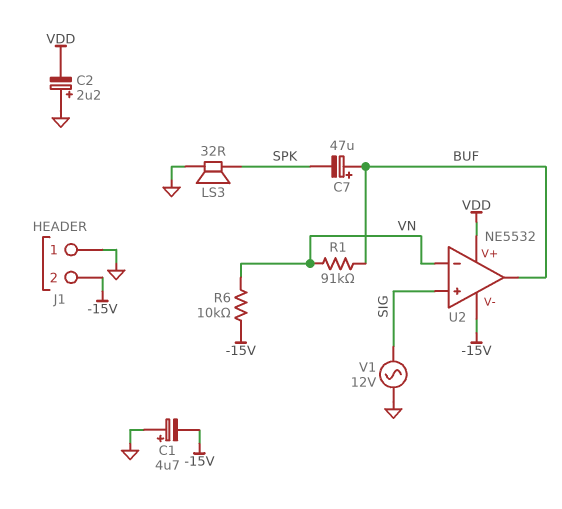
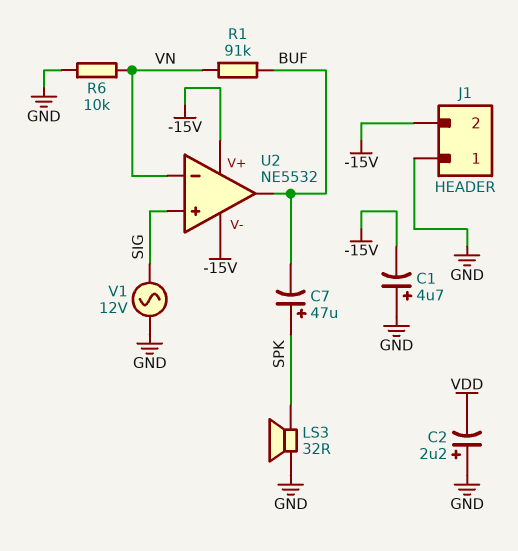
C7: 47uF (plus BUF, minus SPK) -> 47uF (plus SPK, minus BUF)
R6: 10k (-15V, VN) -> 10k (GND, VN)
U2 pin V+: VDD -> -15V

